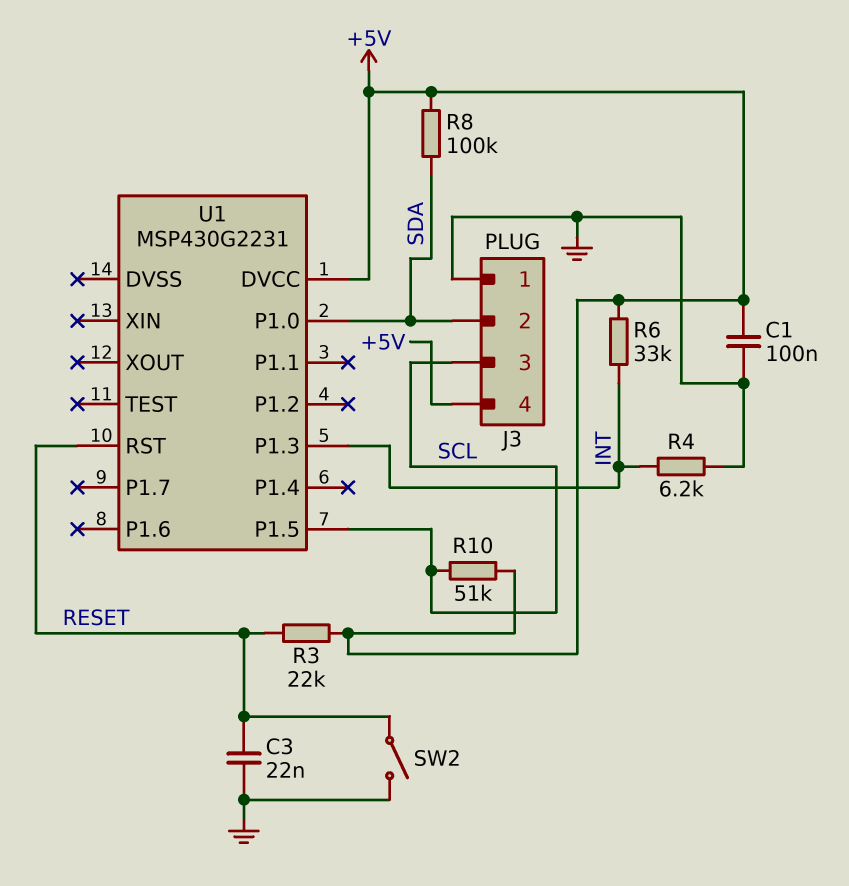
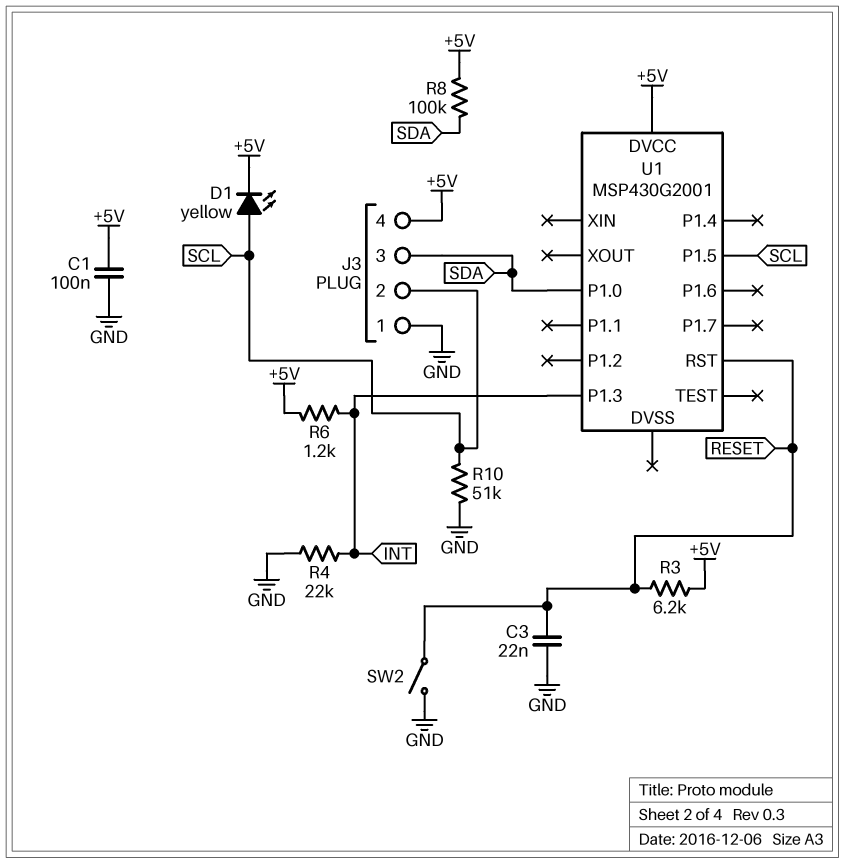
D1: none -> LED yellow (A SCL, K +5V)
J3 pin 2: SDA -> SCL
J3 pin 3: SCL -> SDA
R3: 22k (+5V, RESET) -> 6.2k (+5V, RESET)
R4: 6.2k (GND, INT) -> 22k (GND, INT)
R6: 33k (+5V, INT) -> 1.2k (+5V, INT)
R10: 51k (+5V, SCL) -> 51k (GND, SCL)
U1: MSP430G2231 -> MSP430G2001

